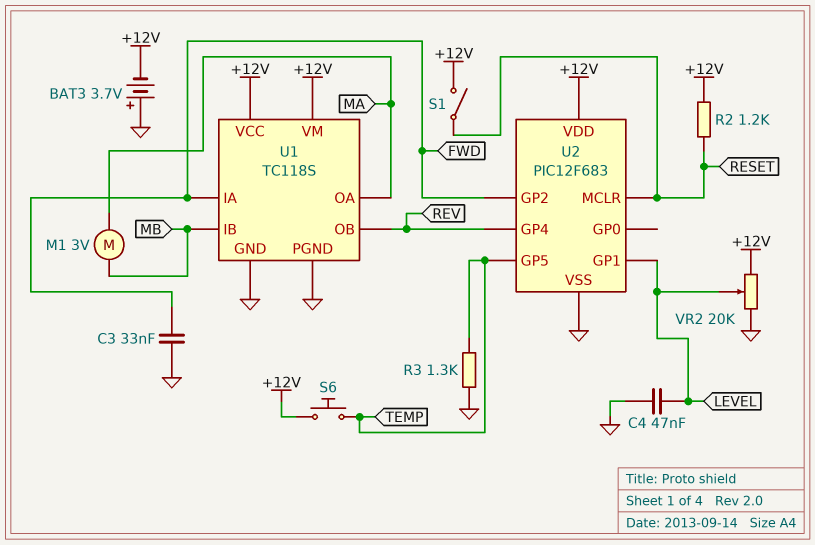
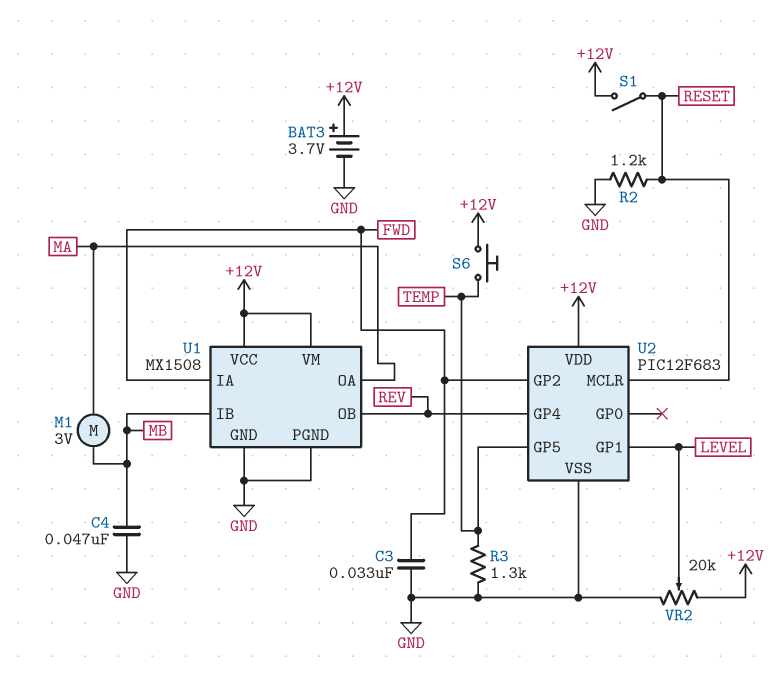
BAT3: 3.7V (plus GND, minus +12V) -> 3.7V (plus +12V, minus GND)
C4: 47nF (GND, LEVEL) -> 47nF (GND, MB)
R2: 1.2k (+12V, RESET) -> 1.2k (GND, RESET)
U1: TC118S -> MX1508

